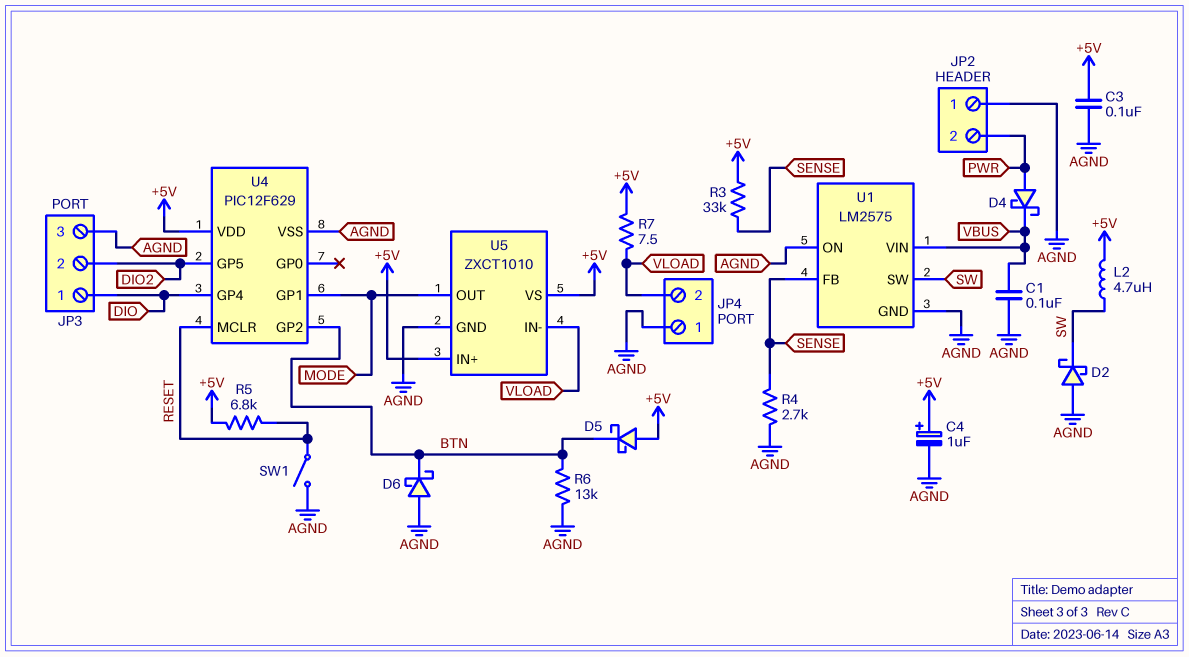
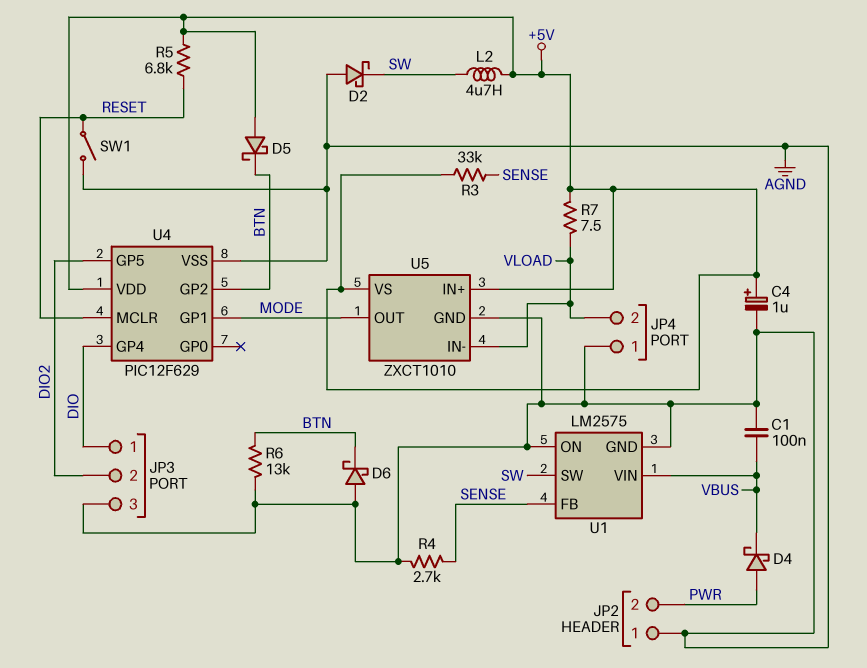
C3: 100nF (+5V, AGND) -> none

